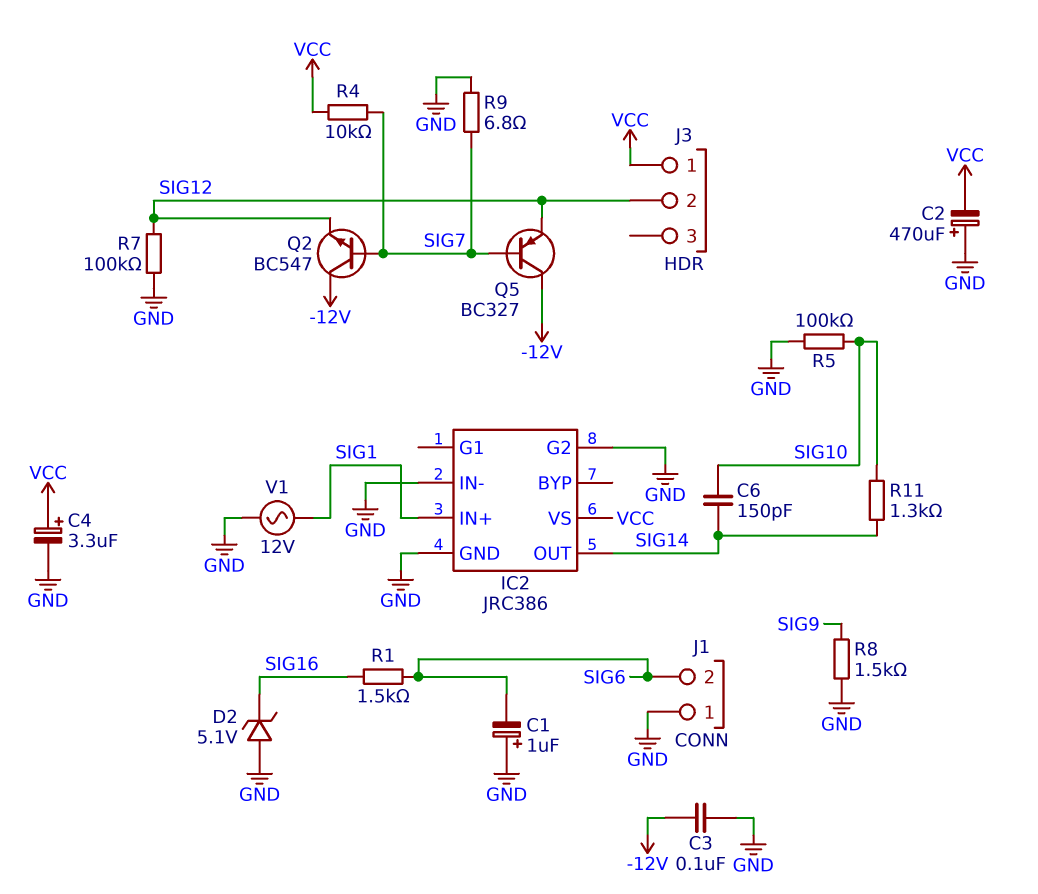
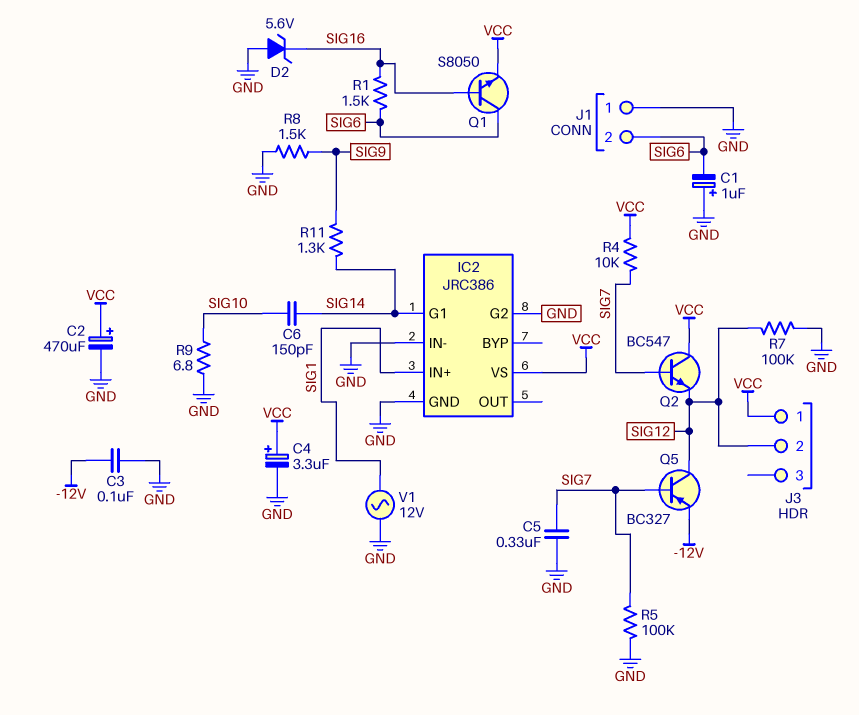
C2: 470uF (plus GND, minus VCC) -> 470uF (plus VCC, minus GND)
C5: none -> 330nF (GND, SIG7)
D2: zener 5.1V (A GND, K SIG16) -> zener 5.6V (A GND, K SIG16)
IC2 pin G1: none -> SIG14
IC2 pin OUT: SIG14 -> none
Q1: none -> NPN S8050 (B SIG16, C SIG6, E VCC)
Q2: NPN BC547 (B SIG7, C -12V, E SIG12) -> NPN BC547 (B SIG7, C VCC, E SIG12)
Q5: PNP BC327 (B SIG7, C -12V, E SIG12) -> PNP BC327 (B SIG7, C SIG12, E -12V)
R5: 100k (GND, SIG10) -> 100k (GND, SIG7)
R9: 6.8 (GND, SIG7) -> 6.8 (GND, SIG10)
R11: 1.3k (SIG10, SIG14) -> 1.3k (SIG9, SIG14)

